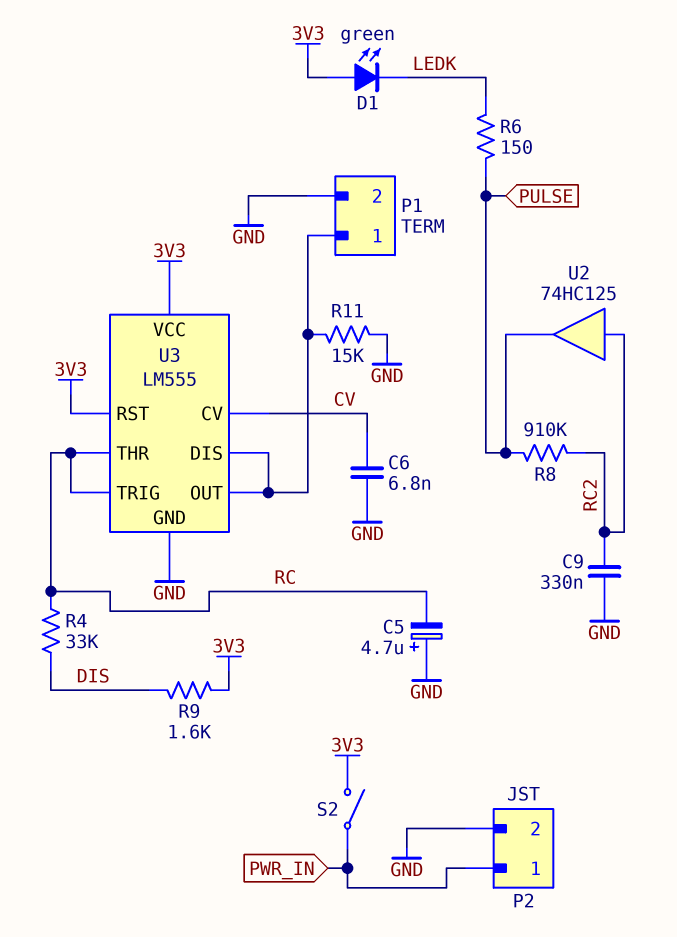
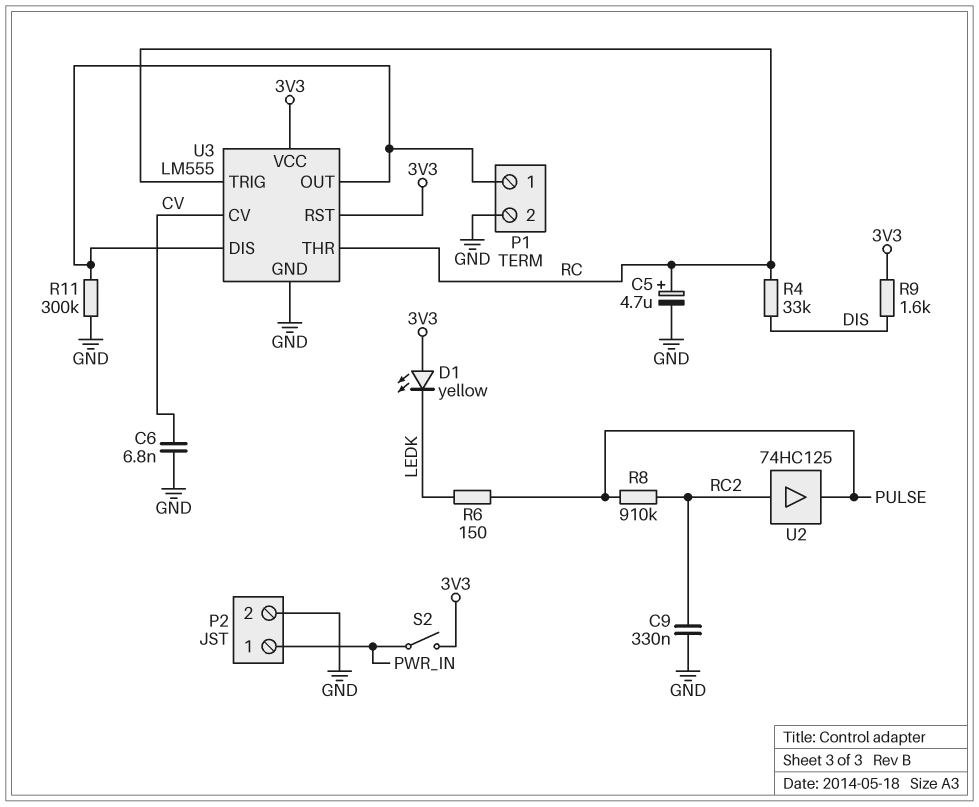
C5: 4.7uF (plus GND, minus RC) -> 4.7uF (plus RC, minus GND)
D1: LED green (A 3V3, K LEDK) -> LED yellow (A 3V3, K LEDK)
R11: 15k (GND, P1/1) -> 300k (GND, P1/1)

